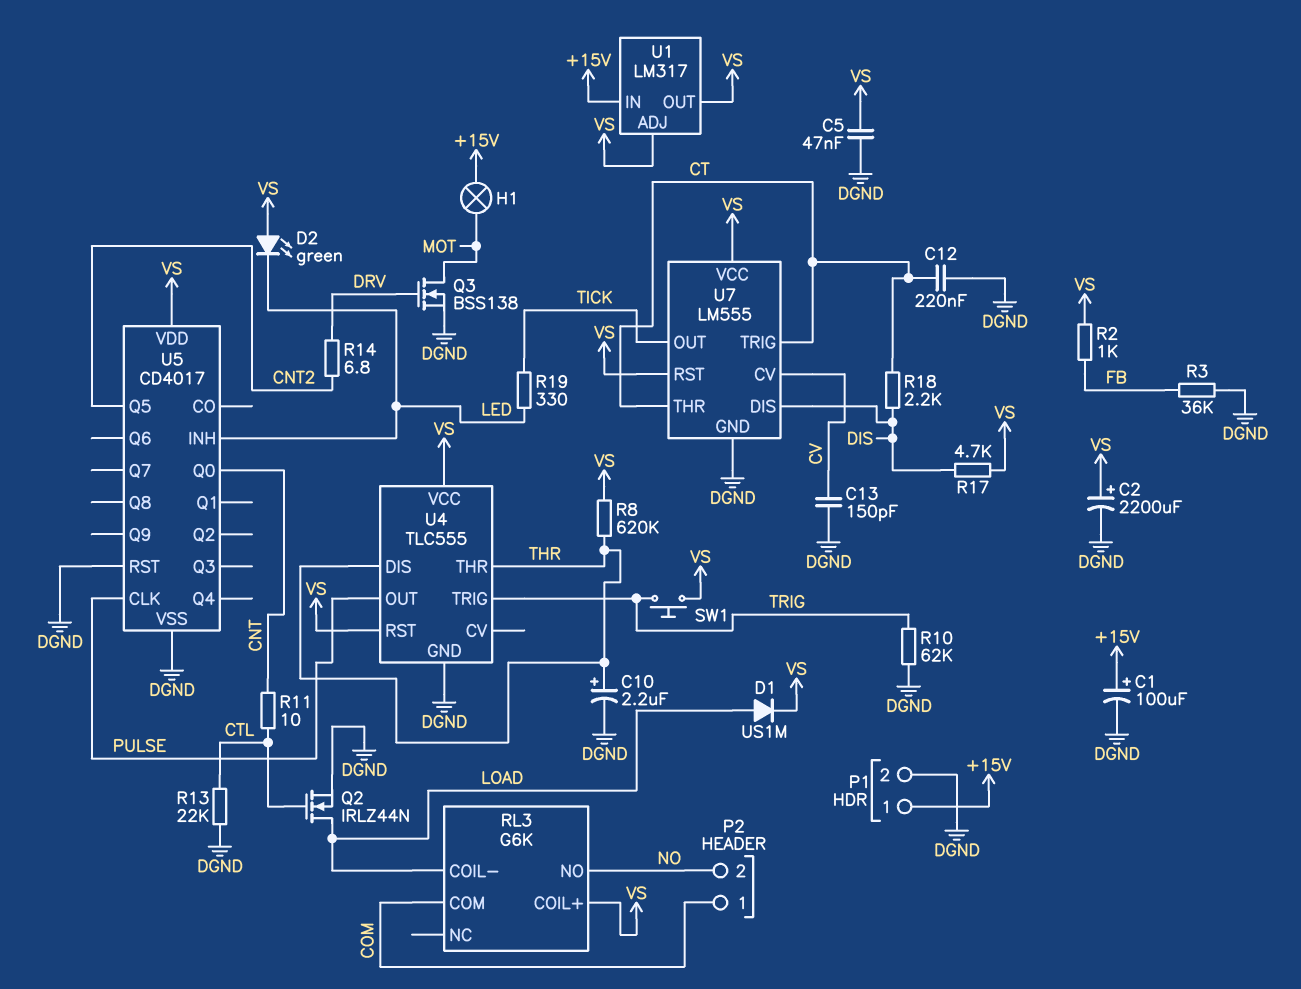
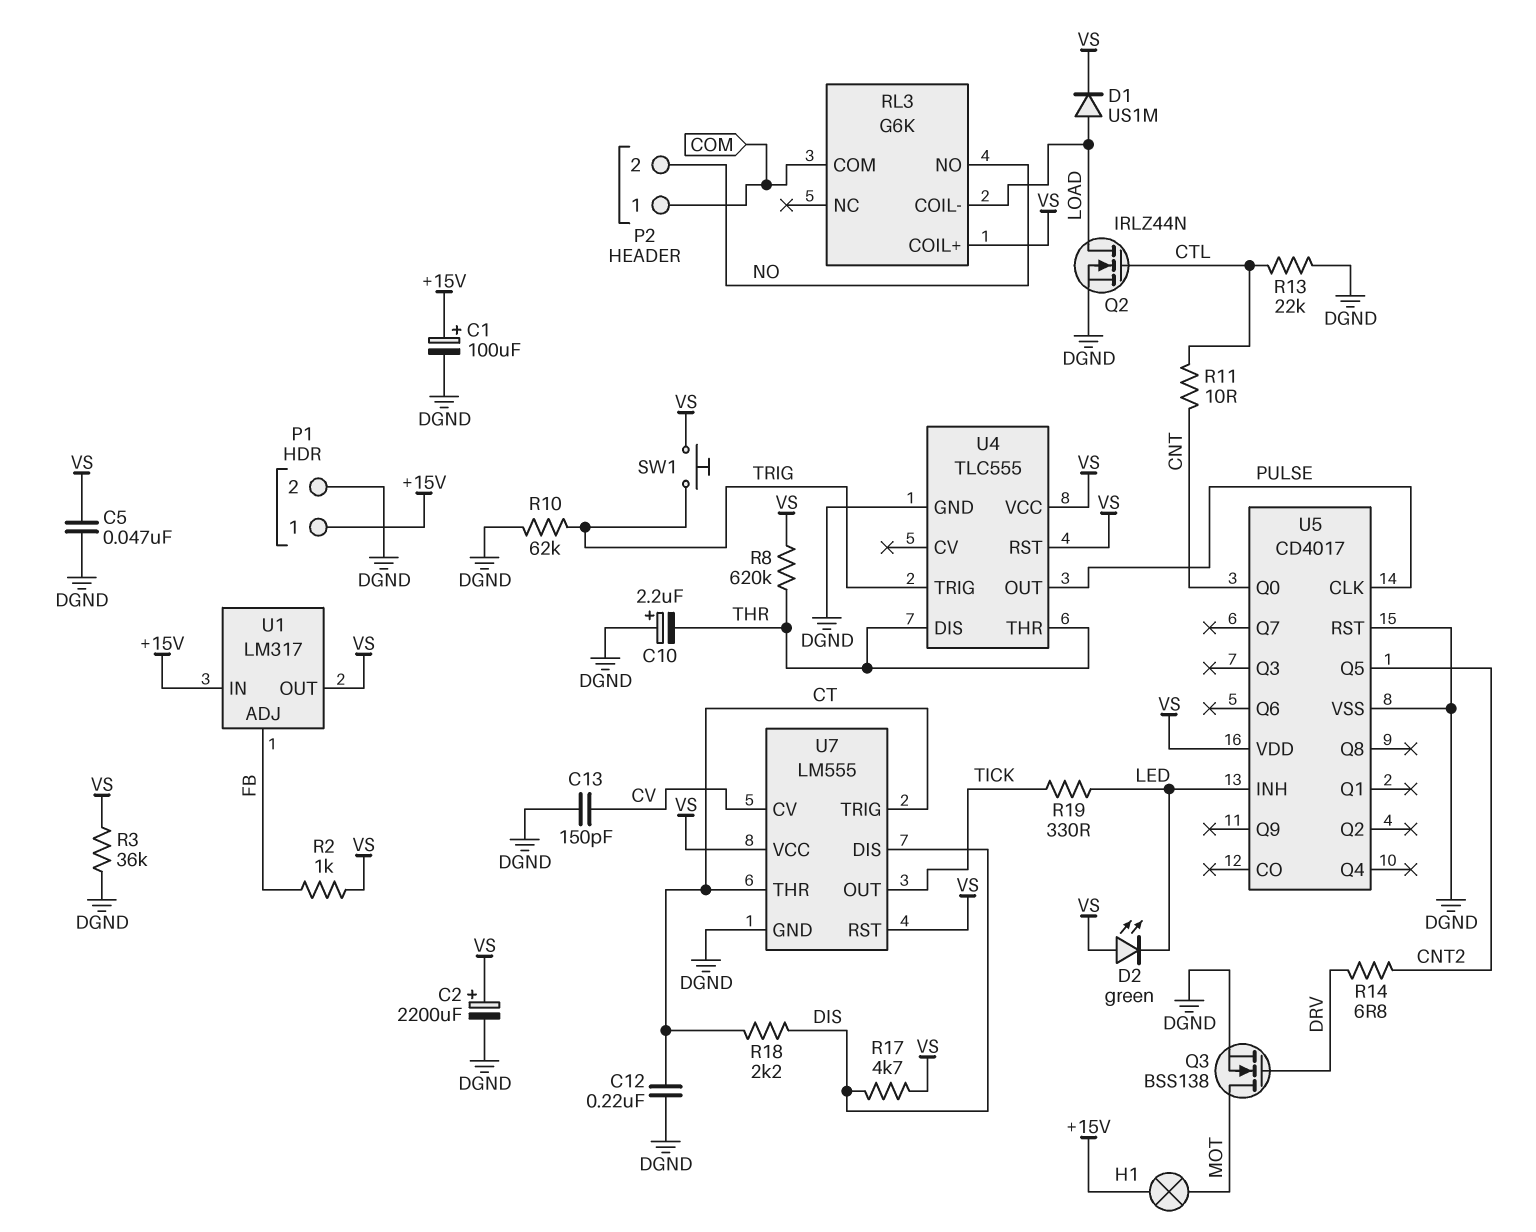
C10: 2.2uF (plus THR, minus DGND) -> 2.2uF (plus DGND, minus THR)
R3: 36k (DGND, FB) -> 36k (DGND, VS)
U1 pin ADJ: VS -> FB

